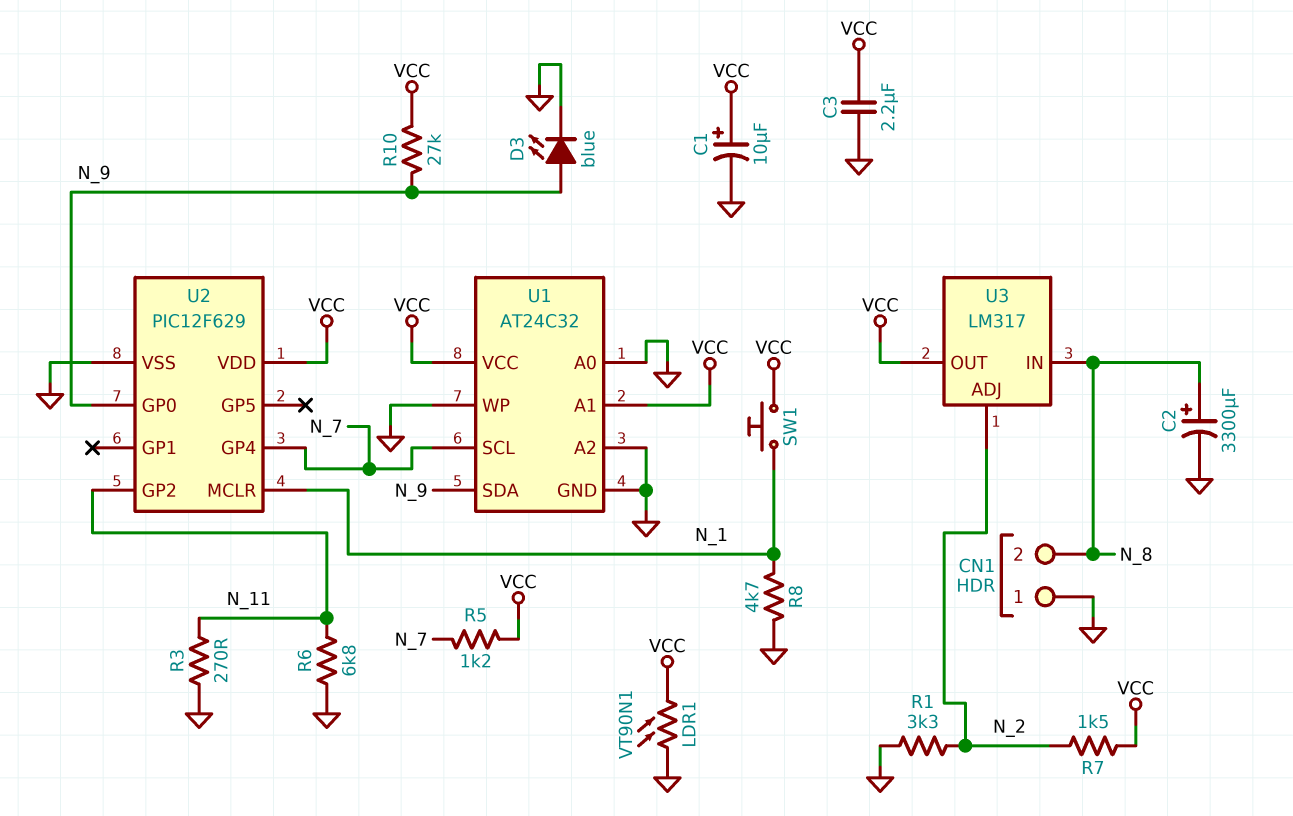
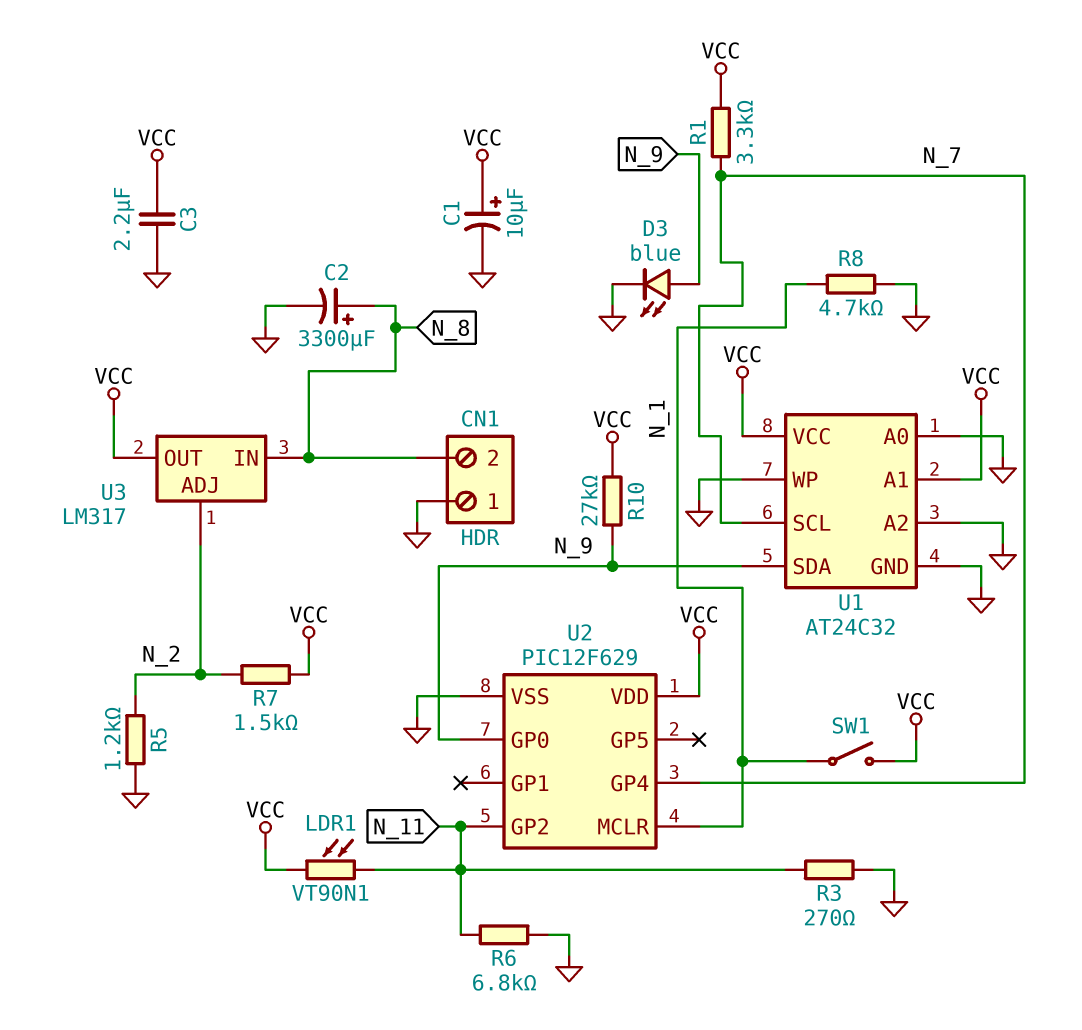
LDR1: VT90N1 (GND, VCC) -> VT90N1 (N_11, VCC)
R1: 3.3k (GND, N_2) -> 3.3k (N_7, VCC)
R5: 1.2k (N_7, VCC) -> 1.2k (GND, N_2)
SW1: button (N_1, VCC) -> switch (N_1, VCC)

